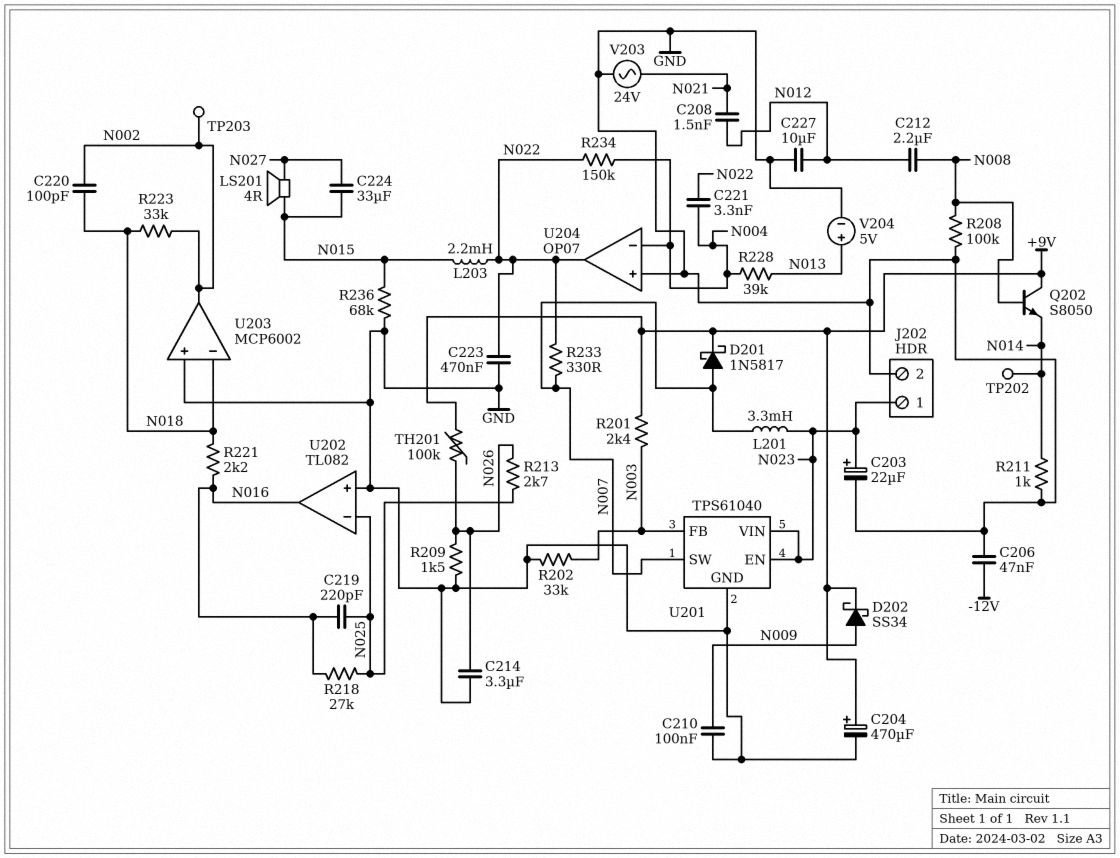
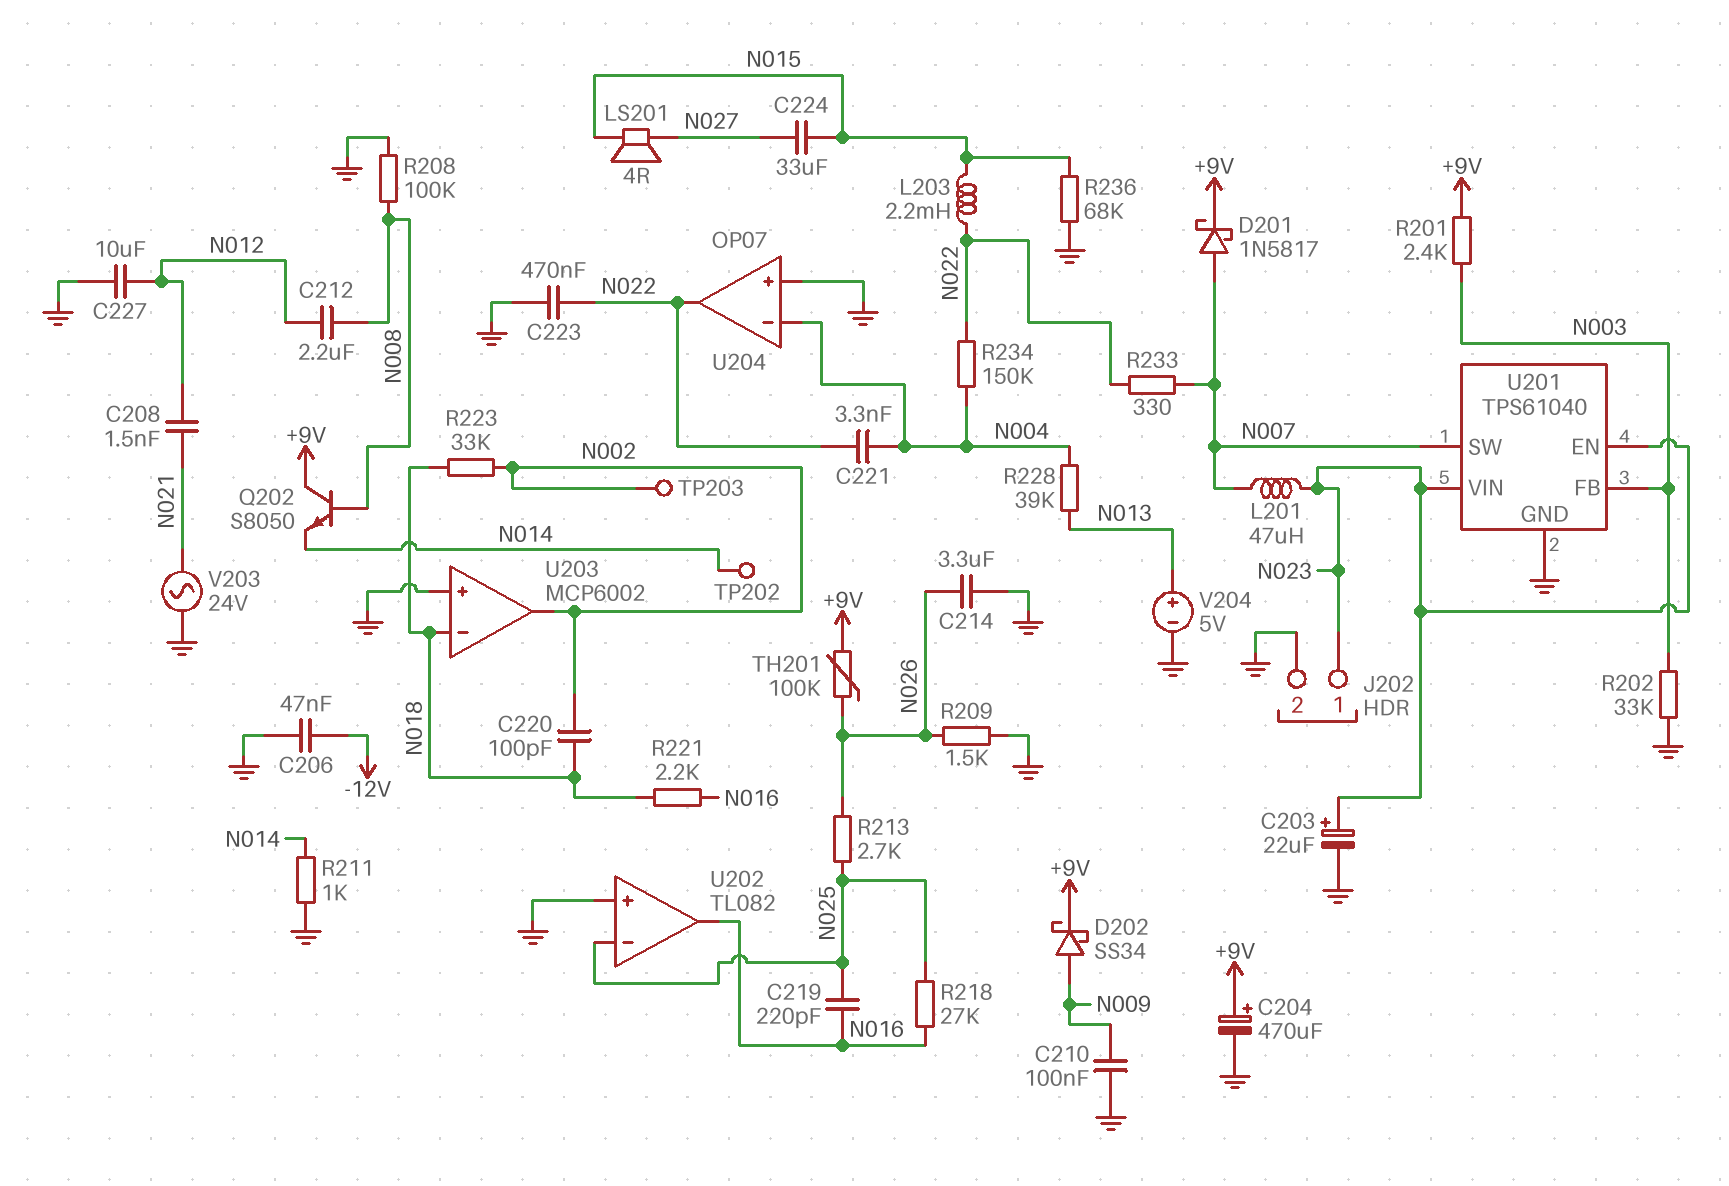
L201: 3.3mH (N007, N023) -> 47uH (N007, N023)

